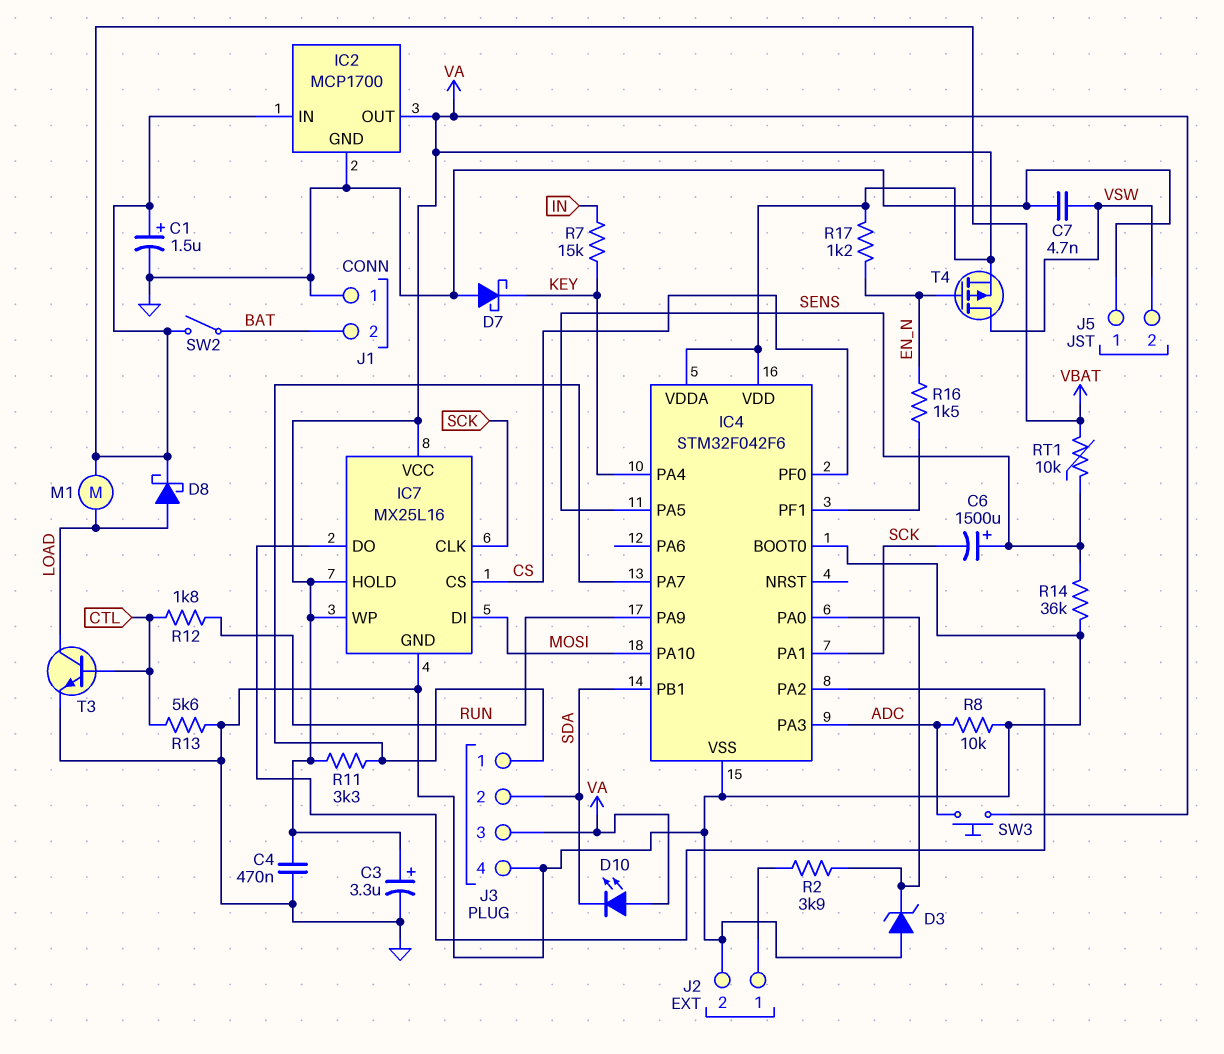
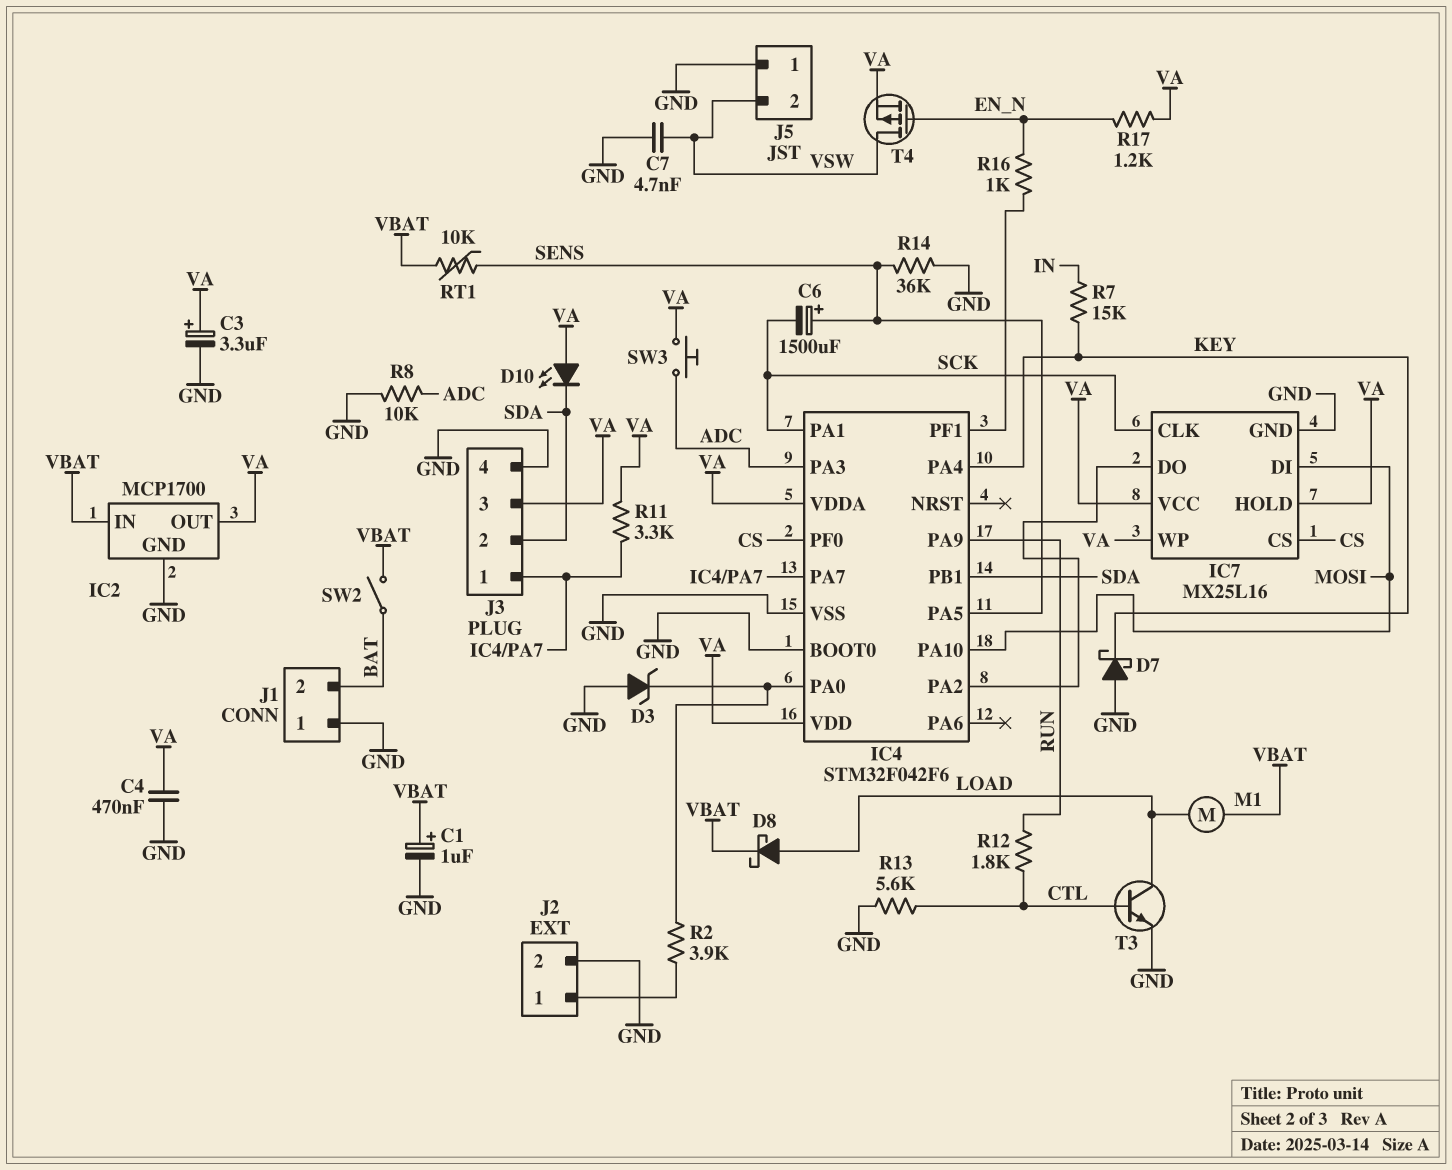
C1: 1.5uF (plus VBAT, minus GND) -> 1uF (plus VBAT, minus GND)
R16: 1.5k (EN_N, IC4/PF1) -> 1k (EN_N, IC4/PF1)

